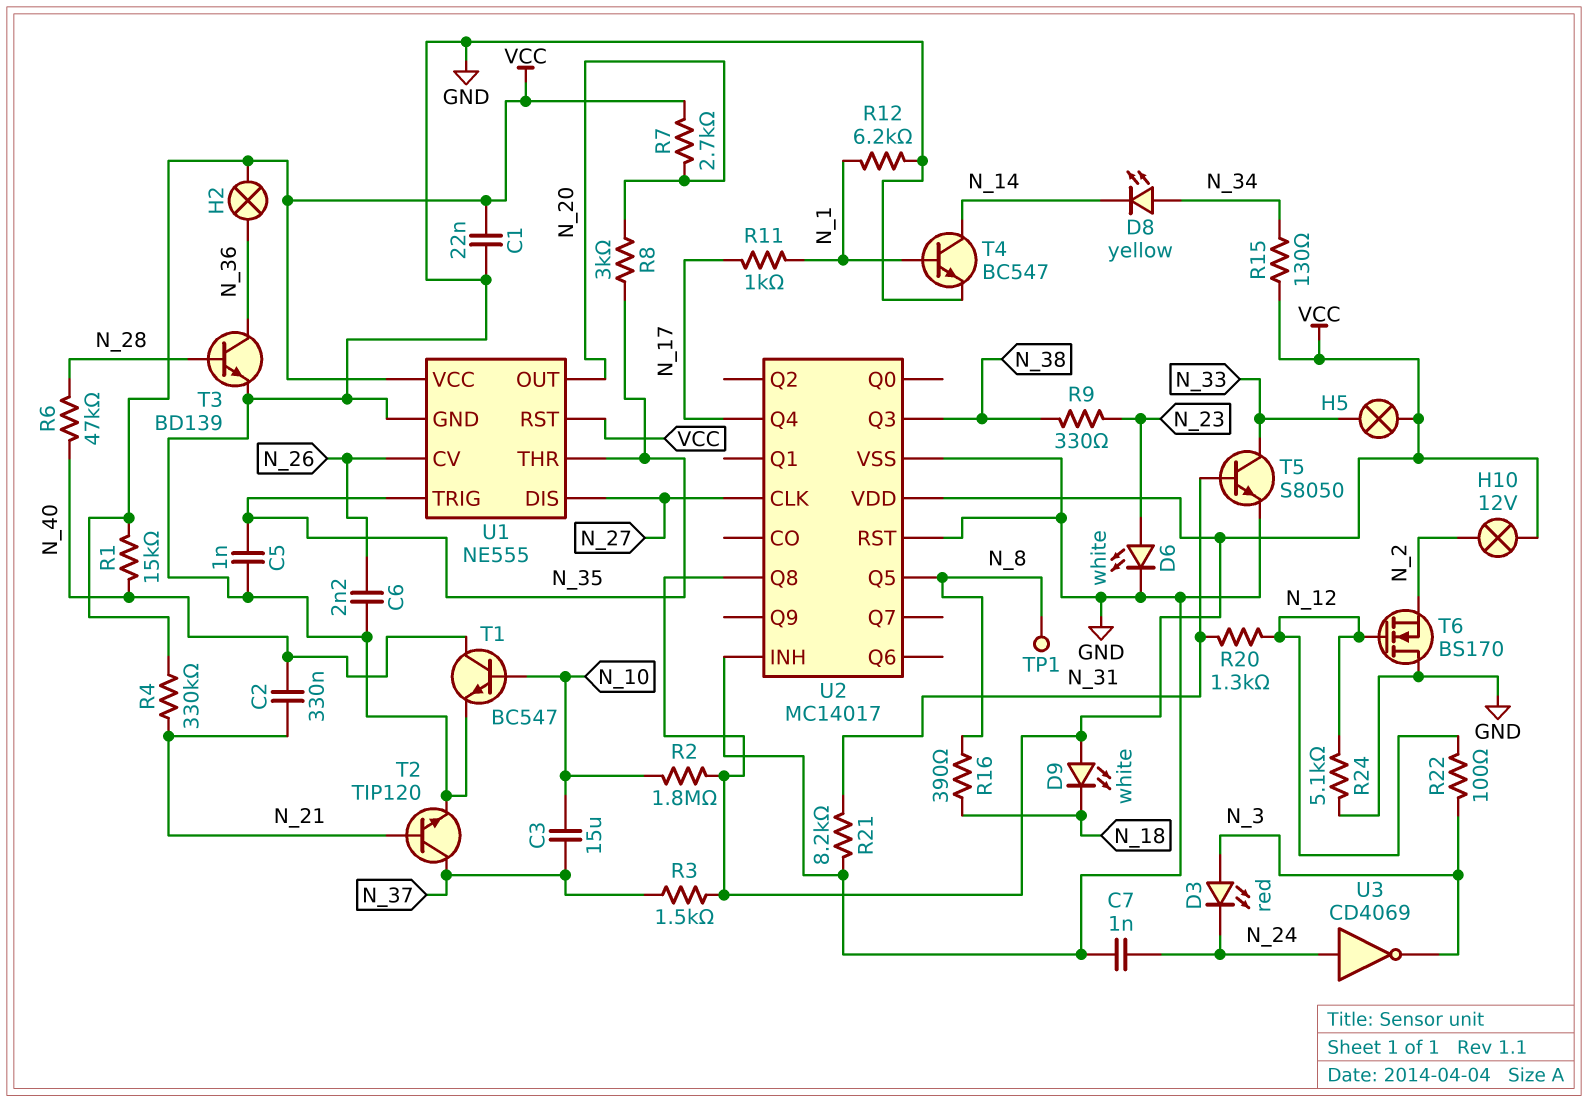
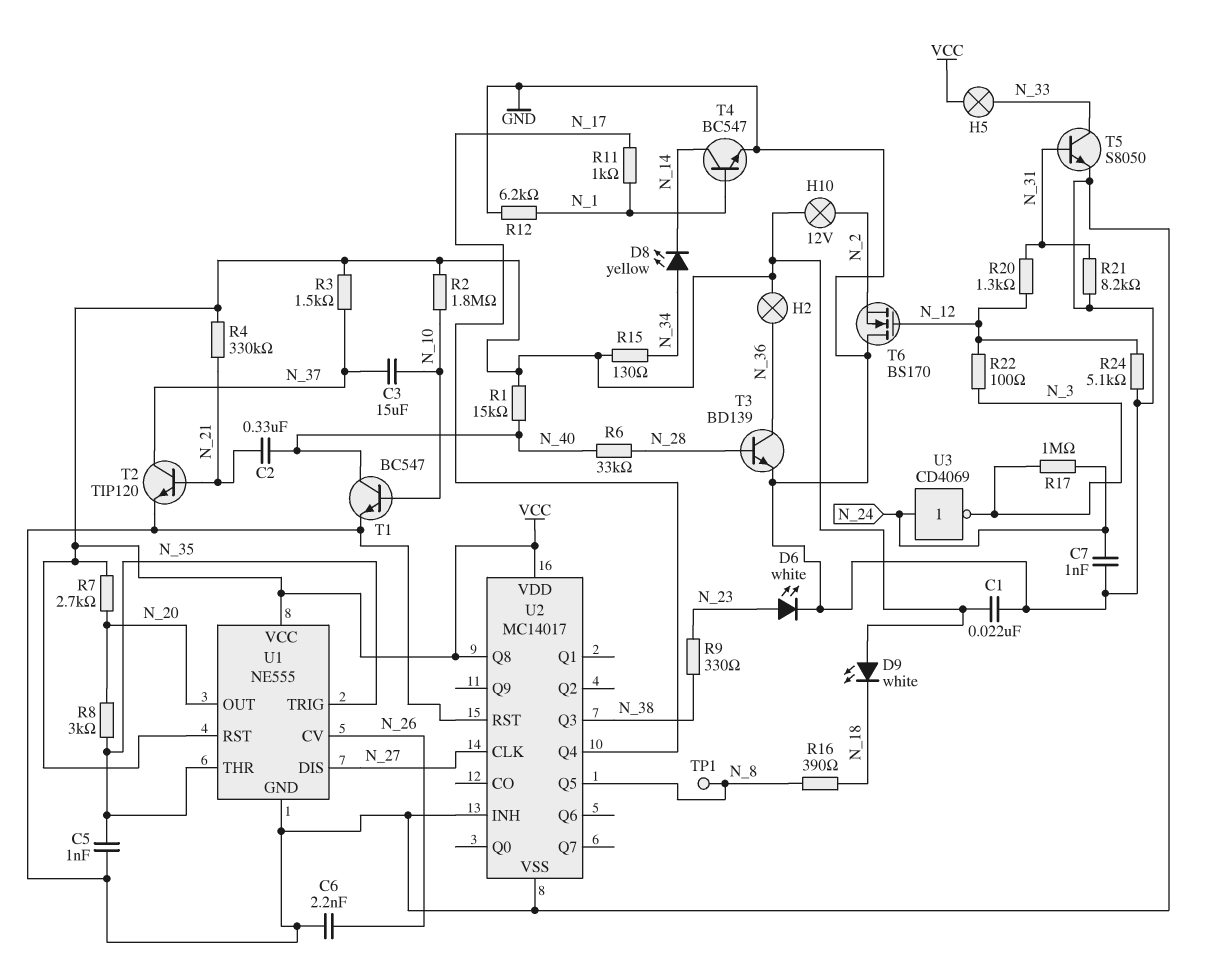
D3: LED red (A N_3, K N_24) -> none
R6: 47k (N_28, N_40) -> 33k (N_28, N_40)
R17: none -> 1M (N_3, N_24)

